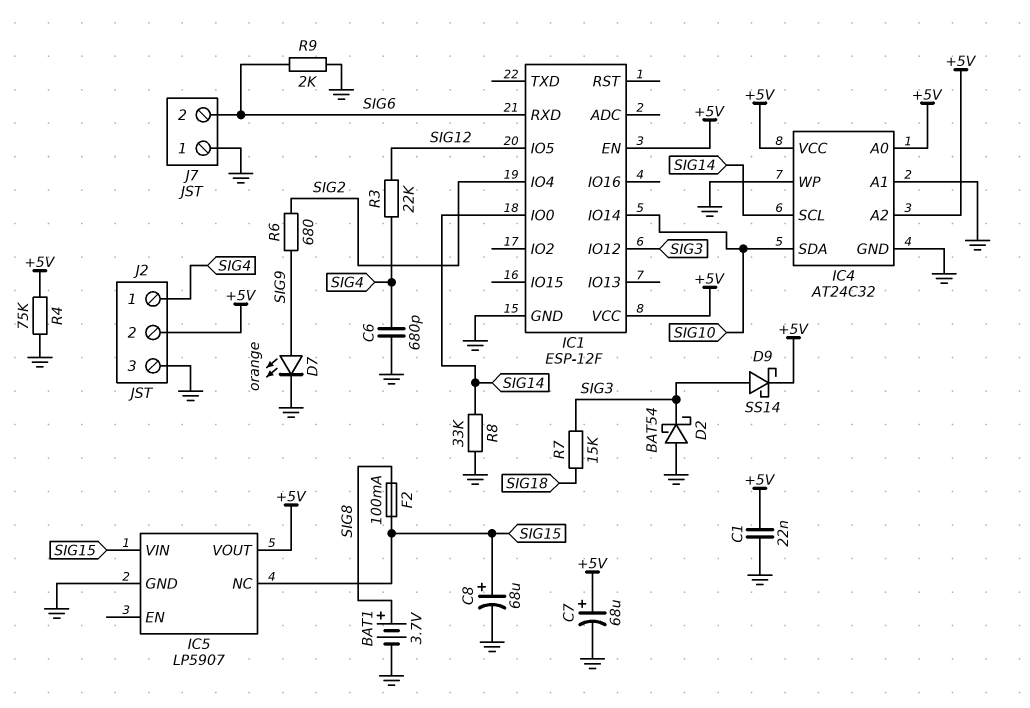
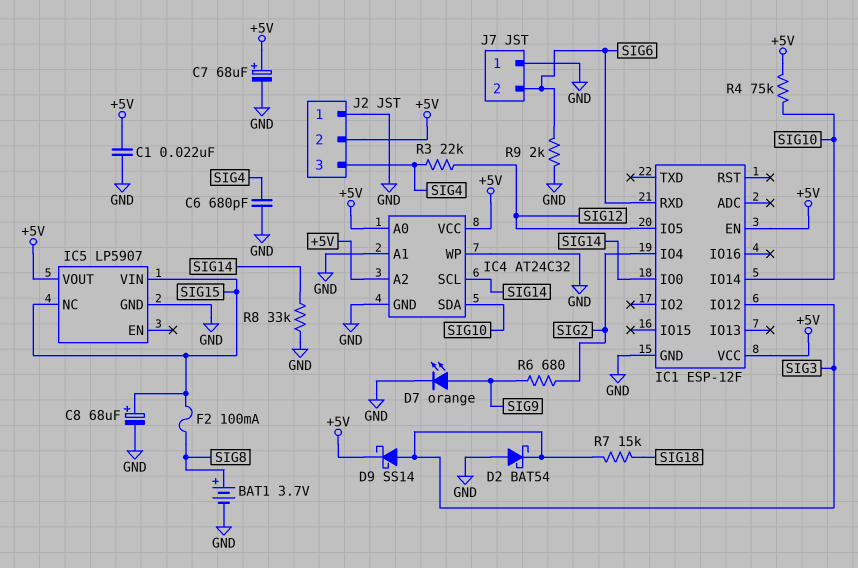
J2 pin 1: SIG4 -> GND
J2 pin 3: GND -> SIG4
R4: 75k (+5V, GND) -> 75k (+5V, SIG10)

